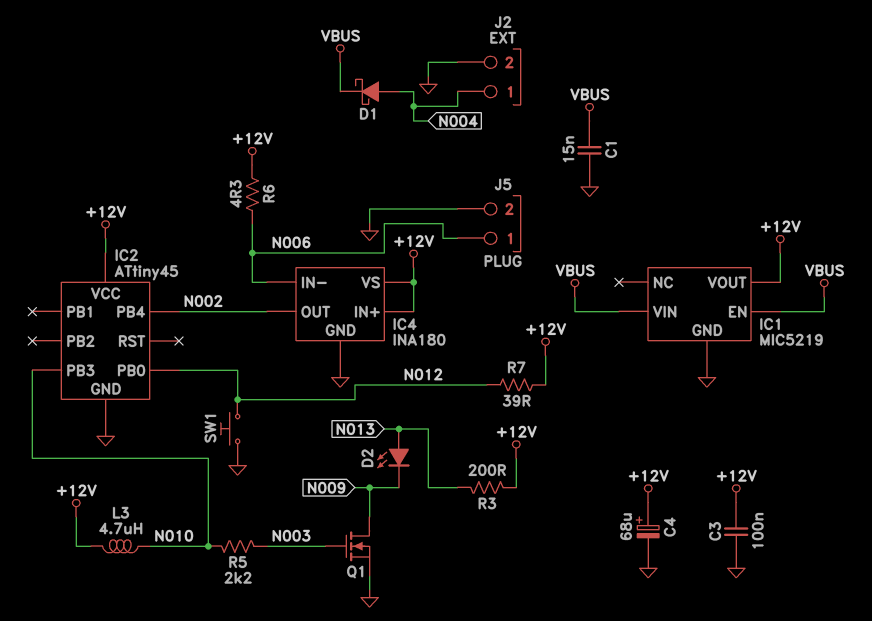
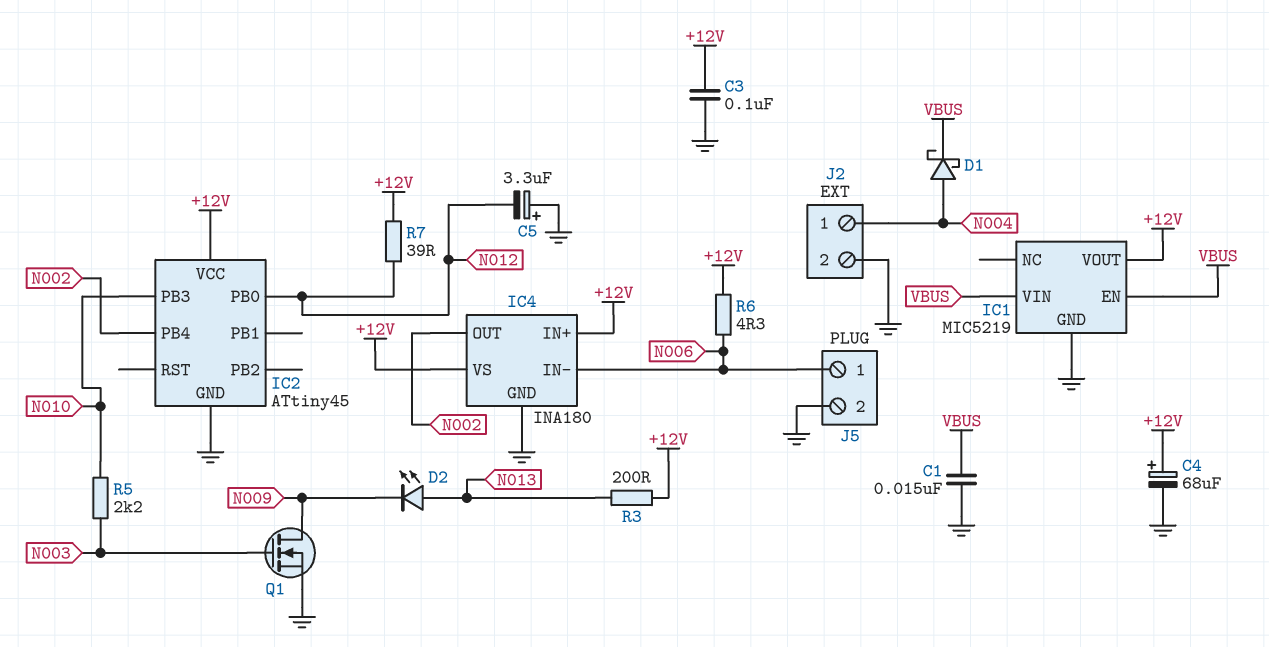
C5: none -> 3.3uF (plus GND, minus N012)
L3: 4.7uH (+12V, N010) -> none
SW1: button (GND, N012) -> none

